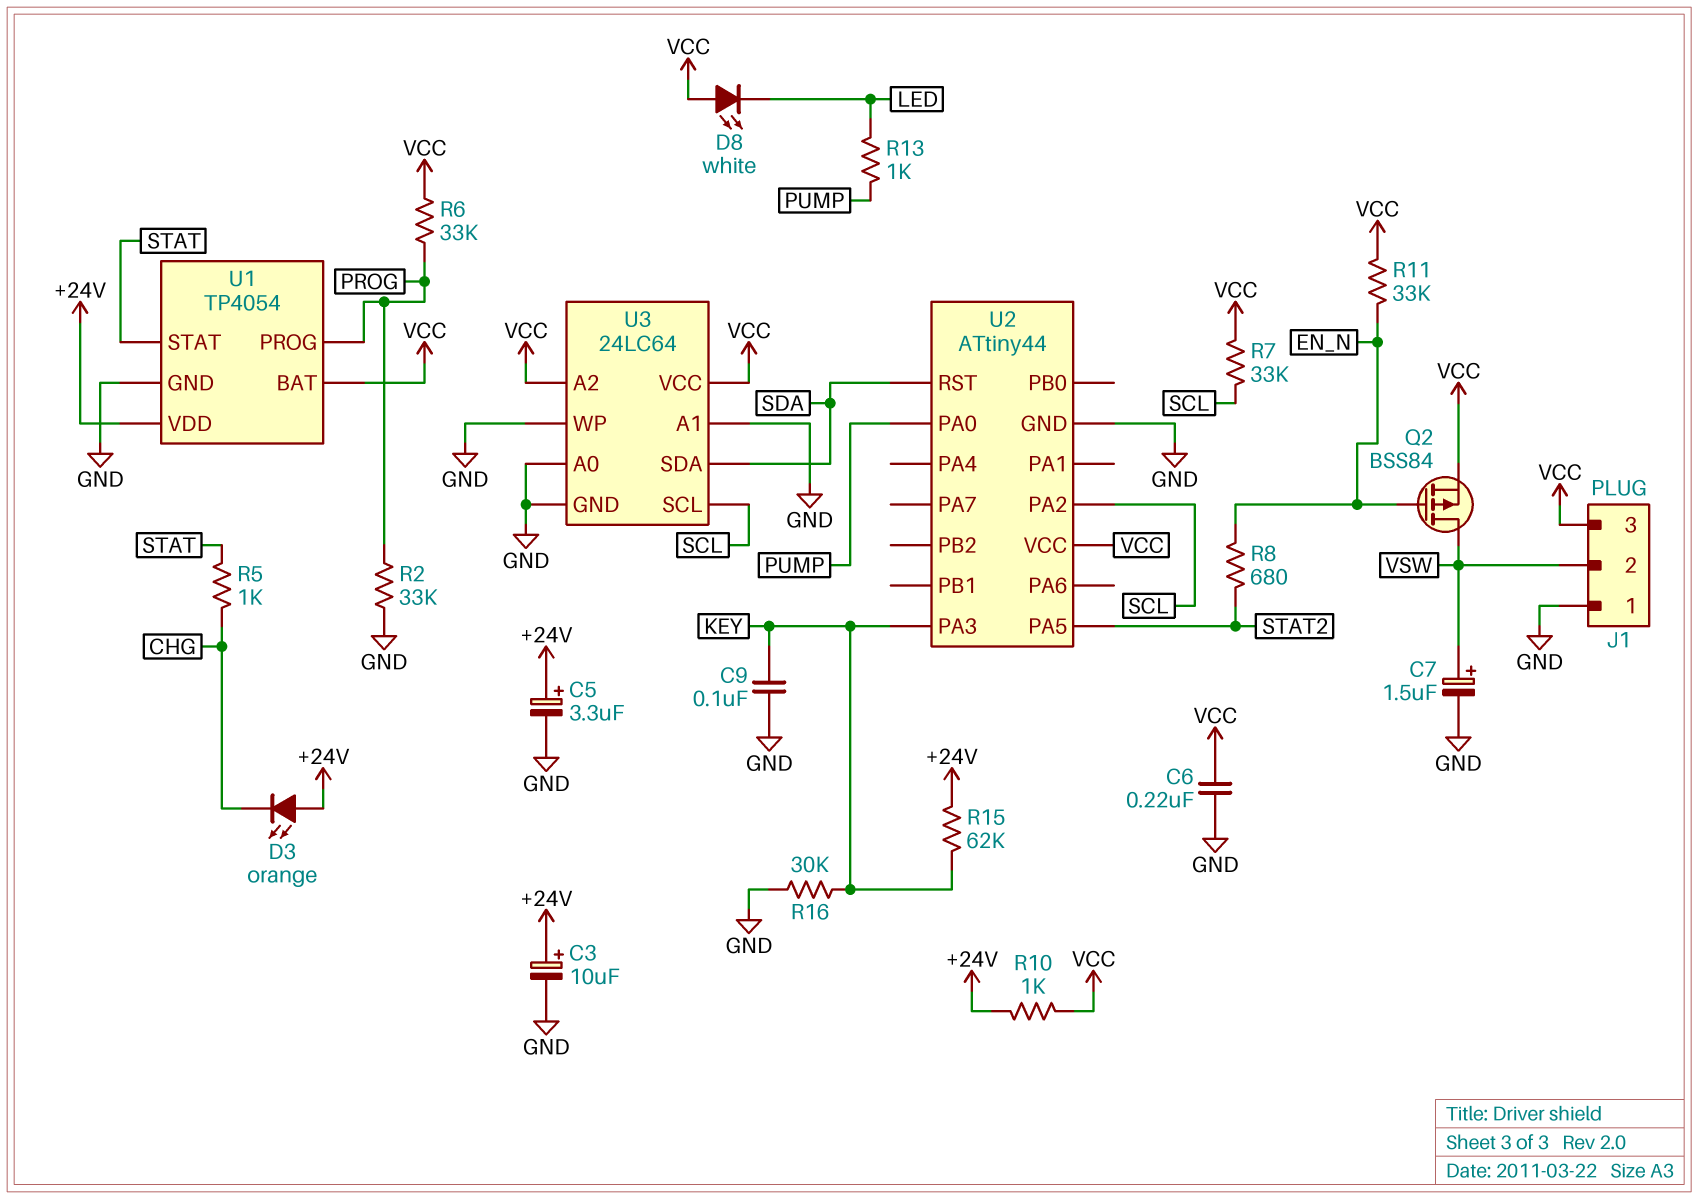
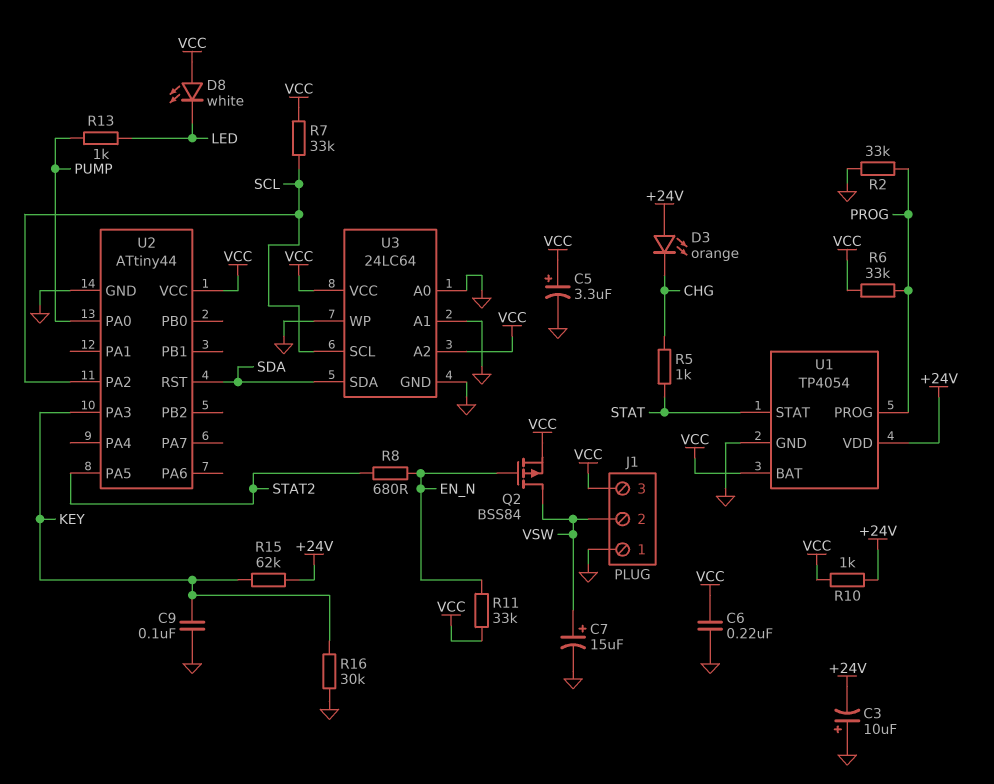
C3: 10uF (plus +24V, minus GND) -> 10uF (plus GND, minus +24V)
C5: 3.3uF (plus +24V, minus GND) -> 3.3uF (plus VCC, minus GND)
C7: 1.5uF (plus VSW, minus GND) -> 15uF (plus VSW, minus GND)

